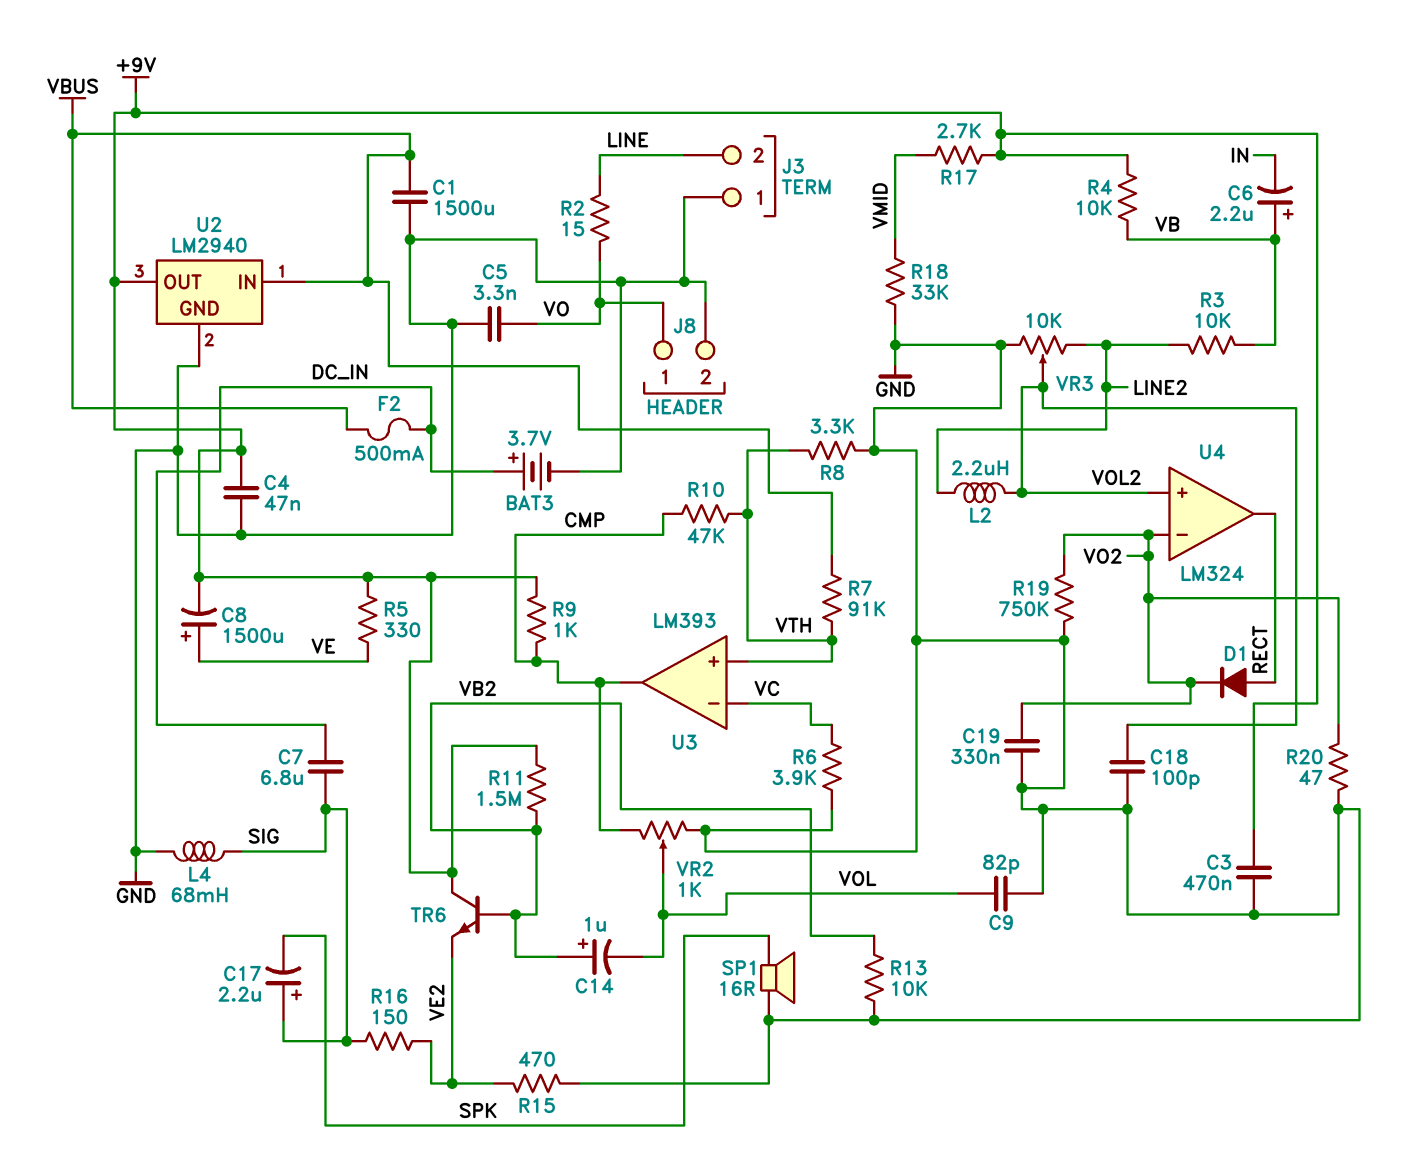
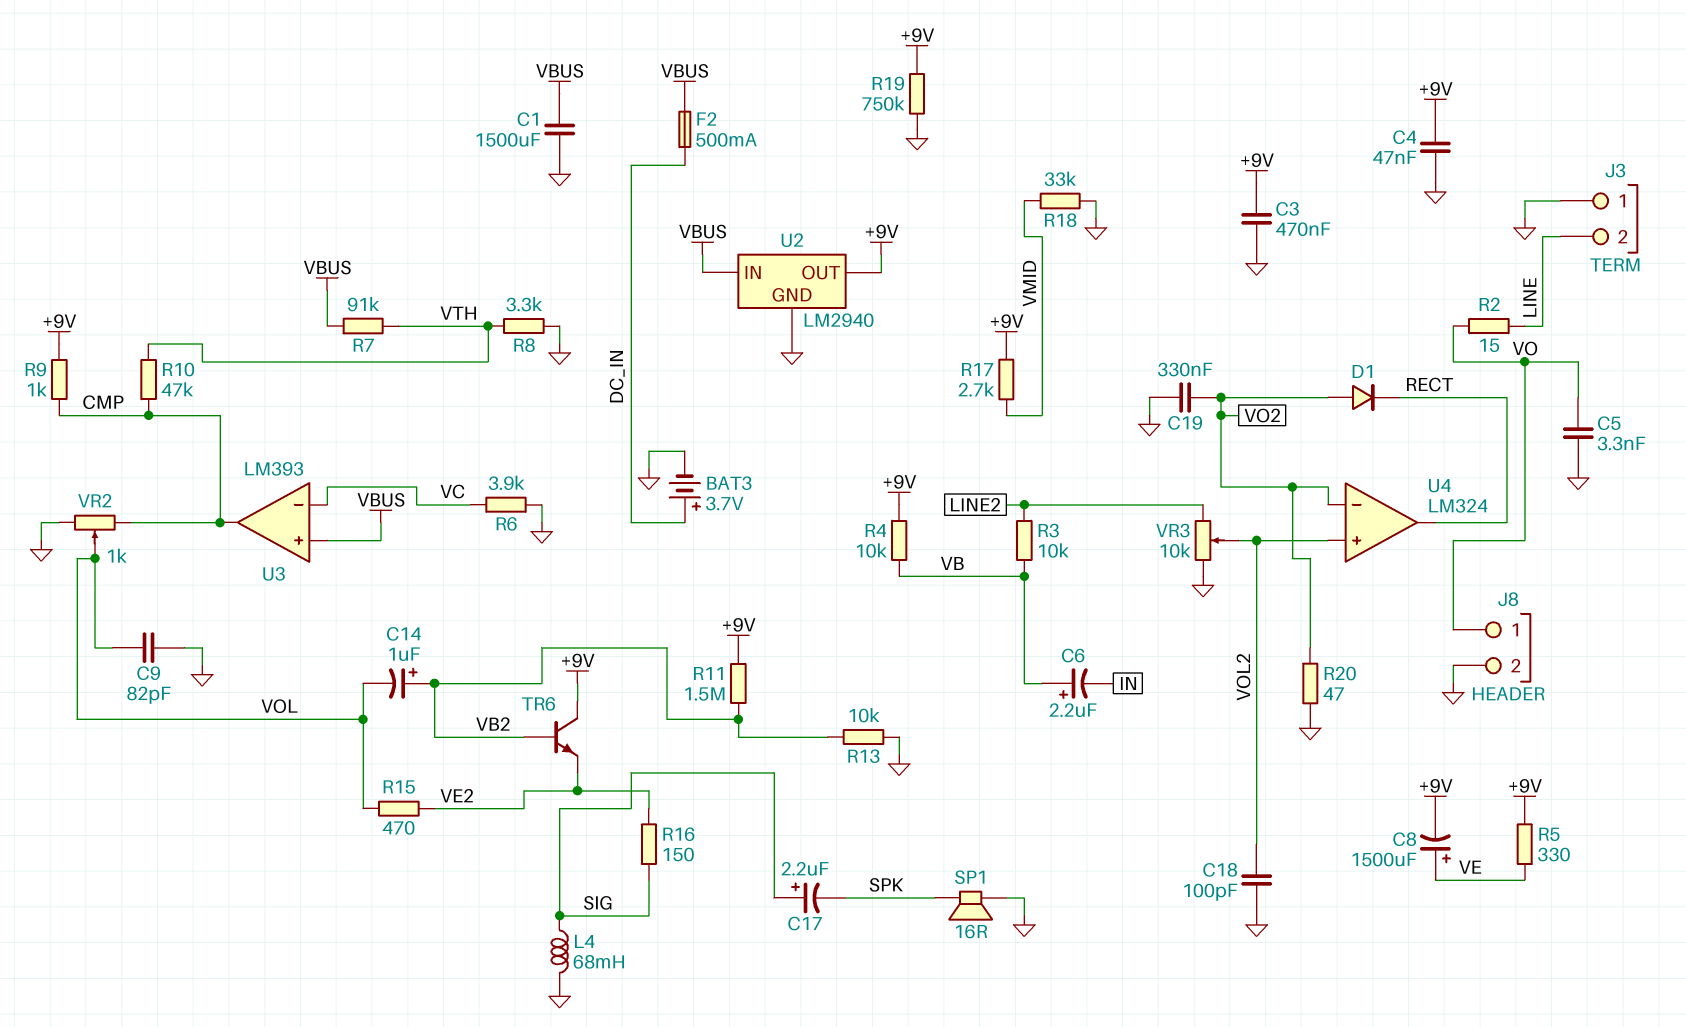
C7: 6.8uF (DC_IN, SIG) -> none
D1: diode (A RECT, K VO2) -> diode (A VO2, K RECT)
L2: 2.2uH (LINE2, VOL2) -> none
R15: 470 (GND, VE2) -> 470 (VE2, VOL)
R19: 750k (GND, VO2) -> 750k (+9V, GND)
U3 pin in+: VTH -> VBUS

